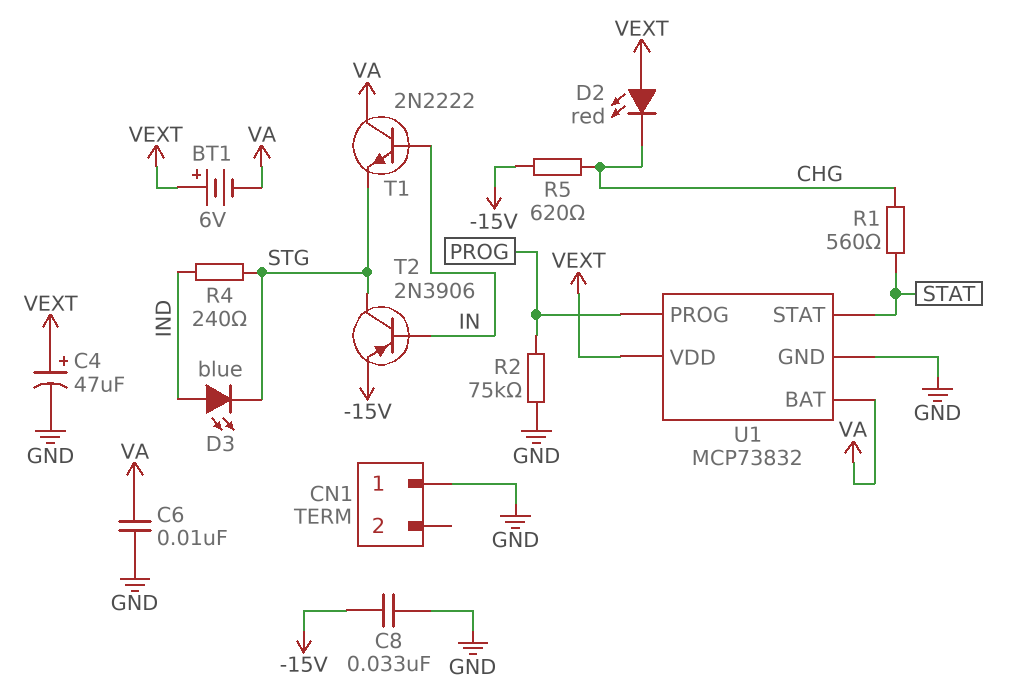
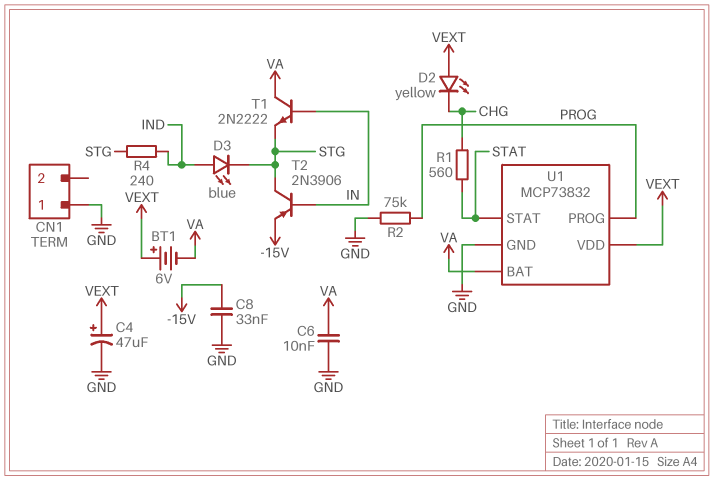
D2: LED red (A VEXT, K CHG) -> LED yellow (A VEXT, K CHG)
R5: 620 (-15V, CHG) -> none

